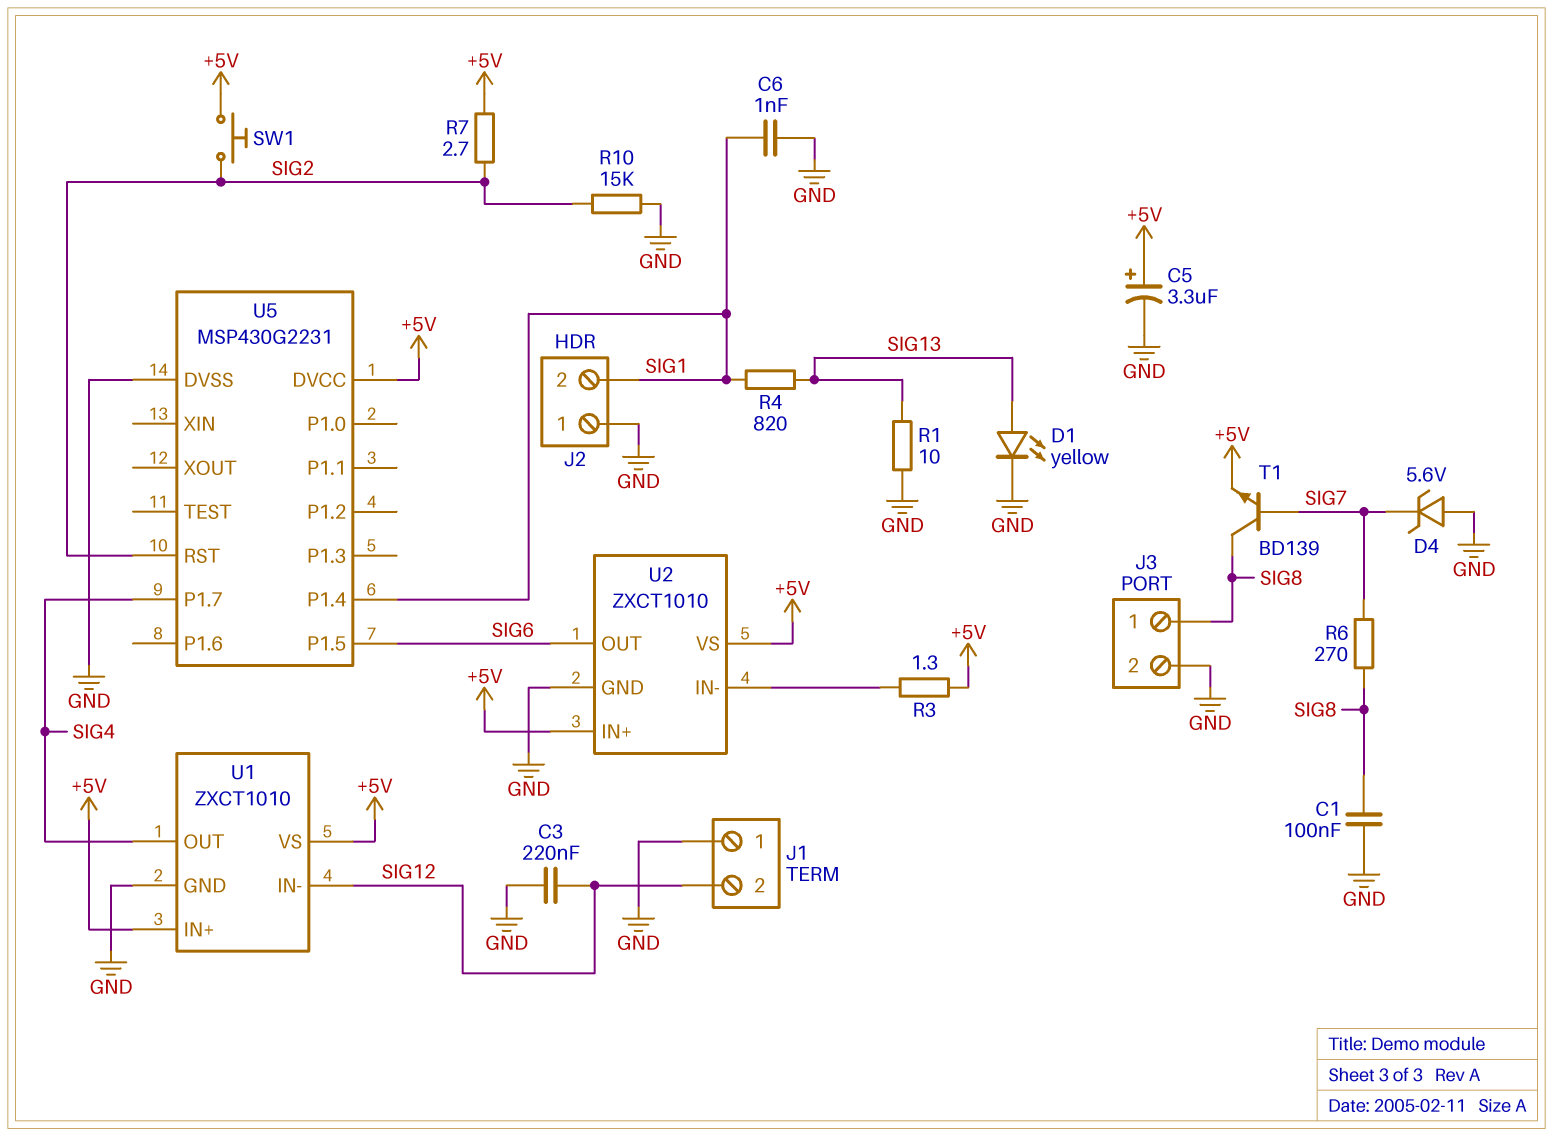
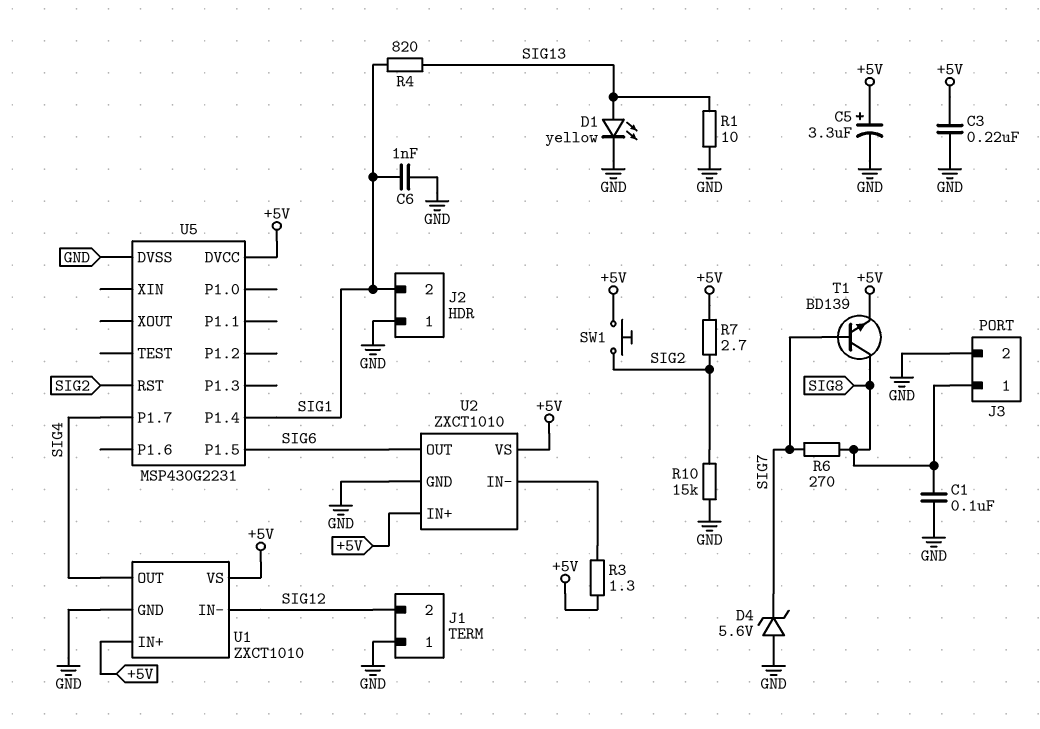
C3: 220nF (GND, SIG12) -> 220nF (+5V, GND)

